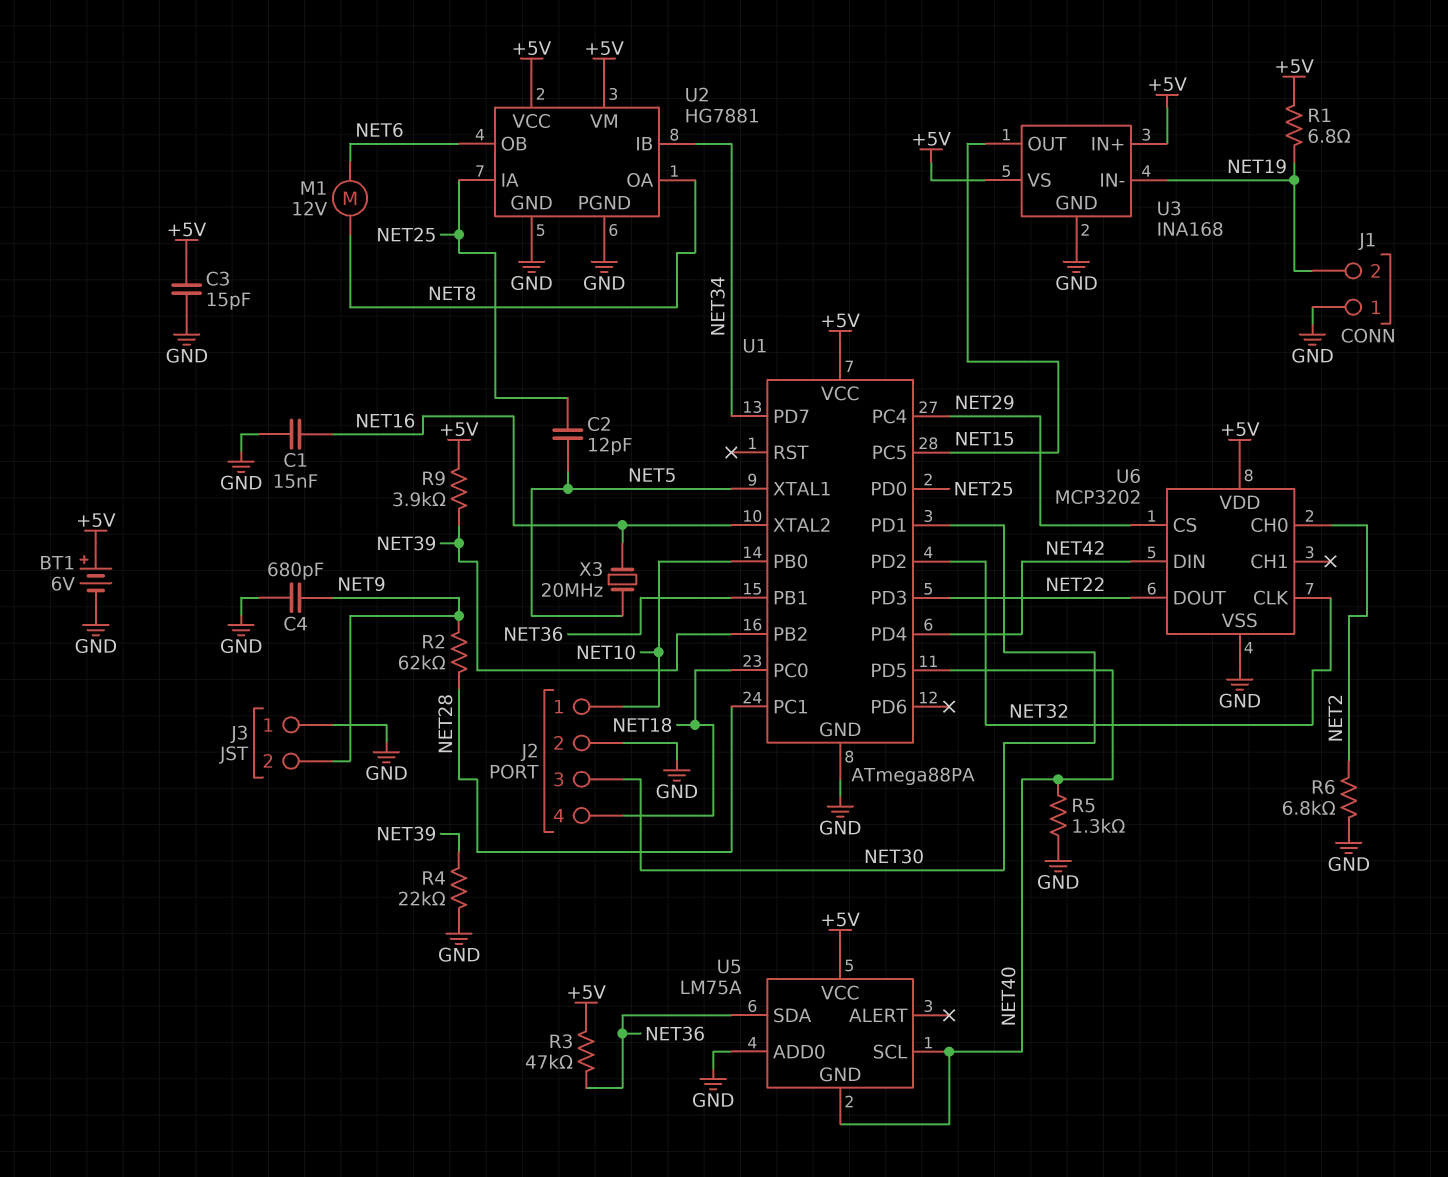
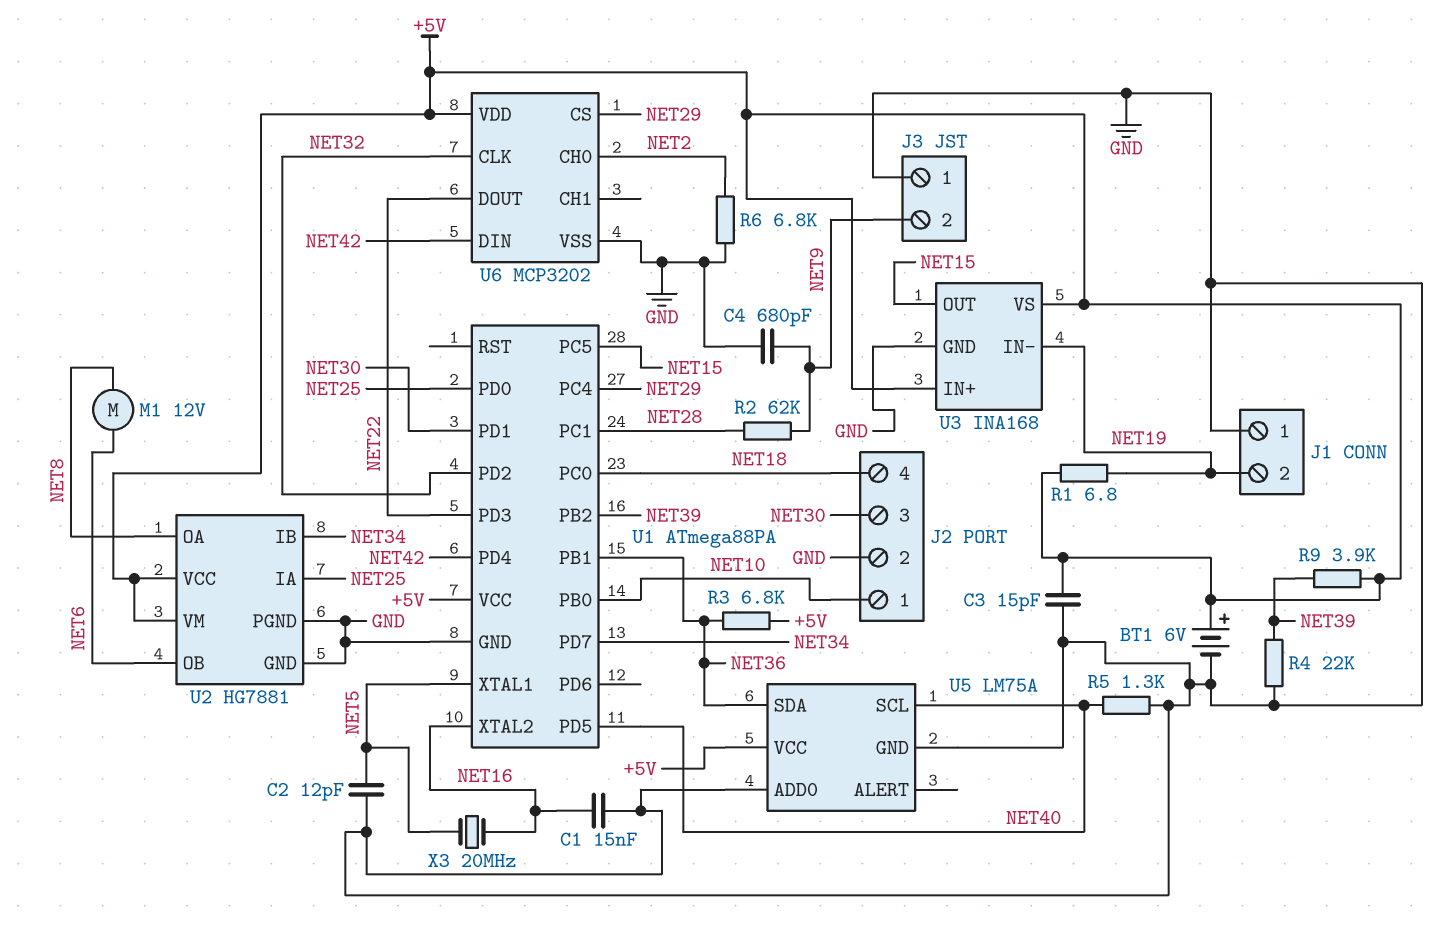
C2: 12pF (NET5, NET25) -> 12pF (GND, NET5)
R3: 47k (+5V, NET36) -> 6.8k (+5V, NET36)
U5 pin GND: NET40 -> GND

